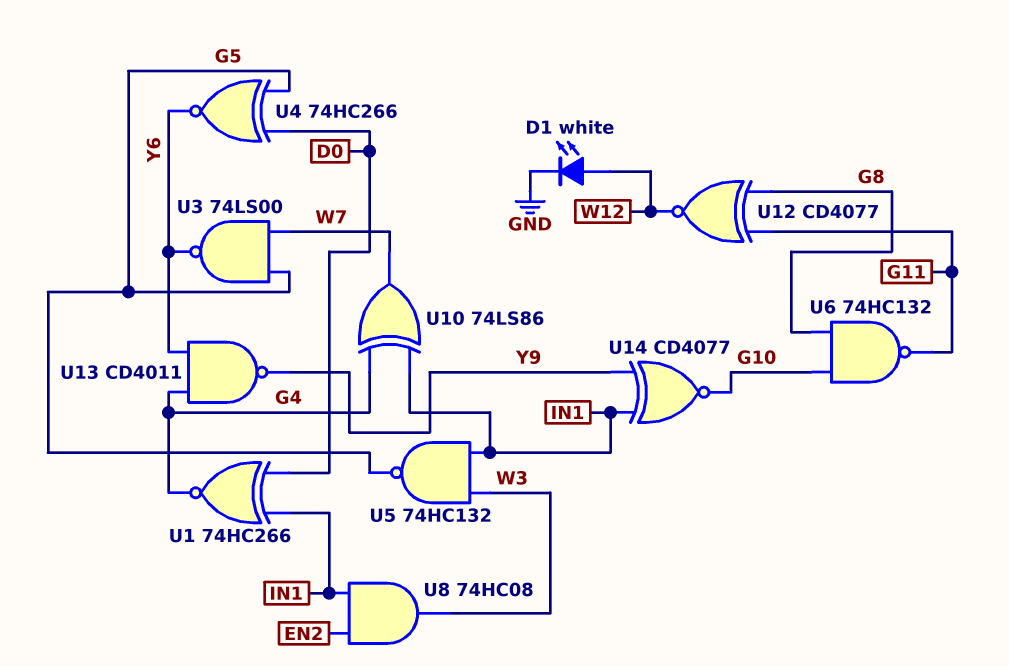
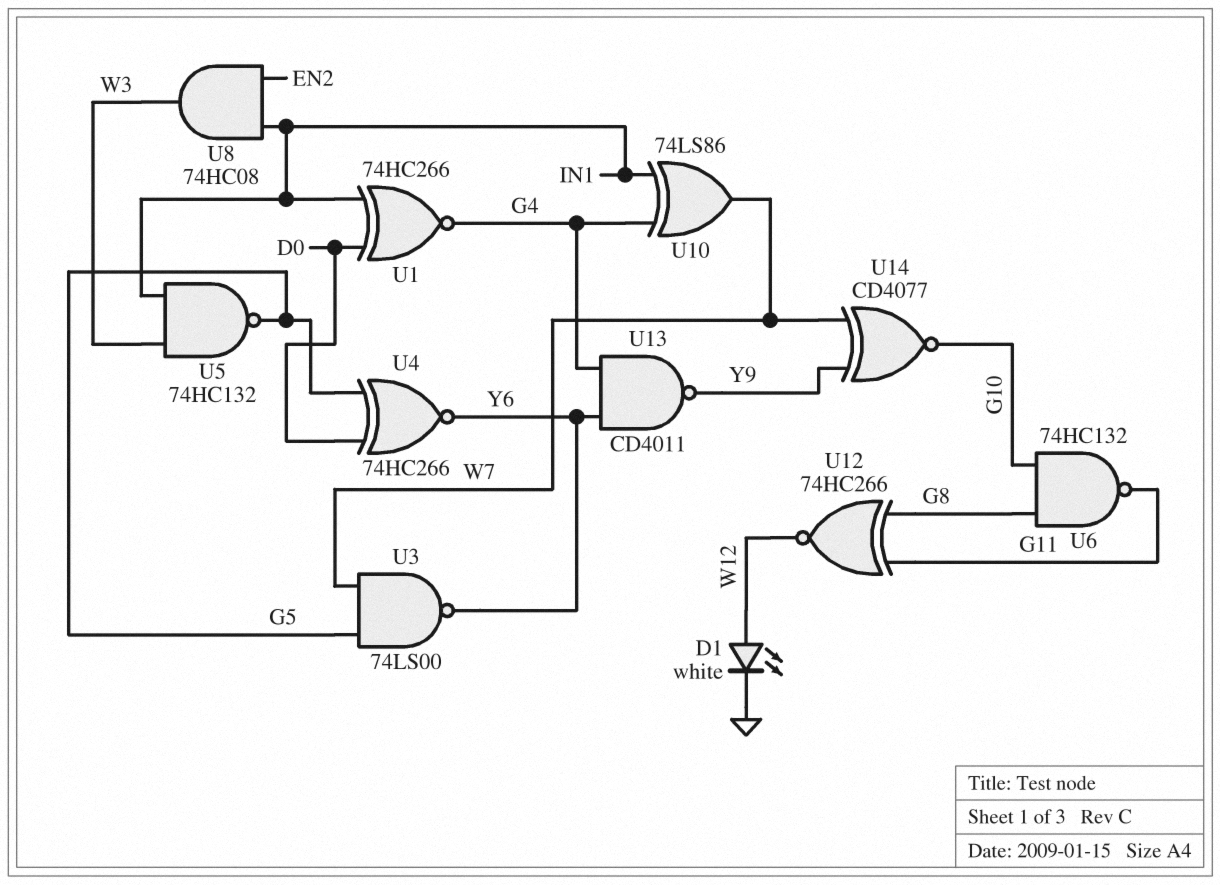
U12: XNOR CD4077 (in G8, in G11, out W12) -> XNOR 74HC266 (in G8, in G11, out W12)
U14: XNOR CD4077 (in IN1, in Y9, out G10) -> XNOR CD4077 (in W7, in Y9, out G10)

